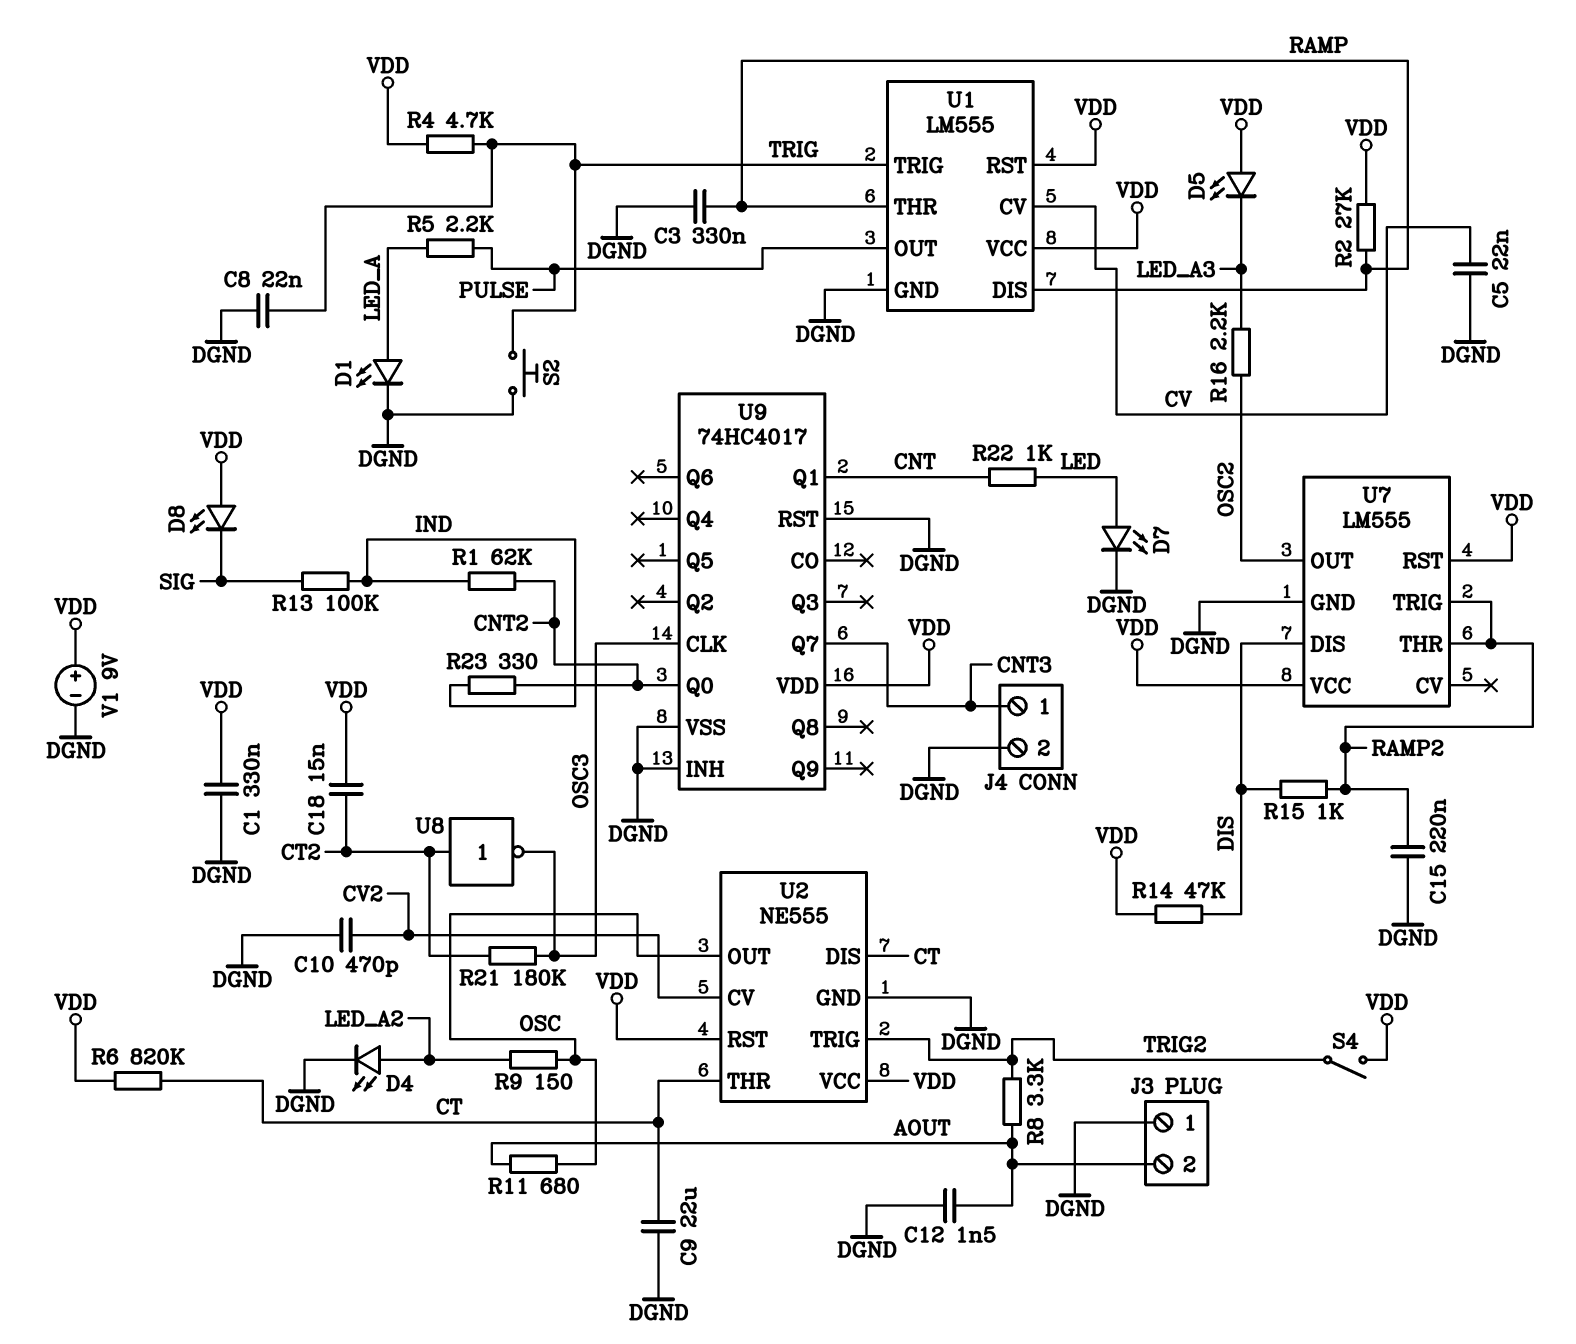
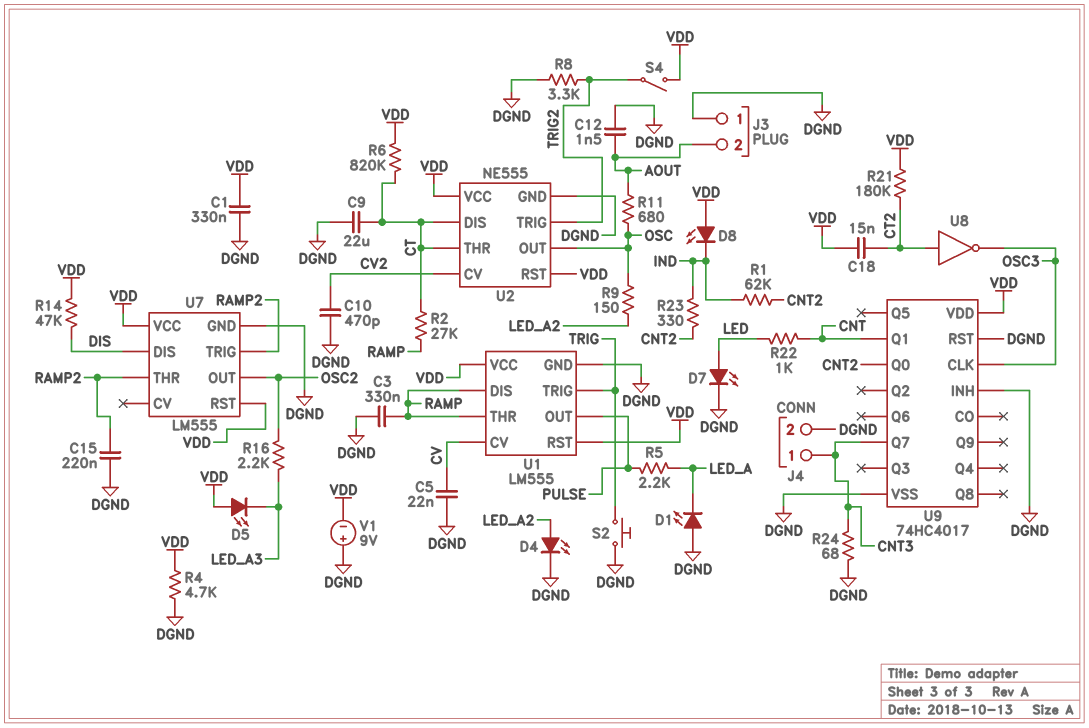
C8: 22nF (DGND, TRIG) -> none
D1: LED (A LED_A, K DGND) -> LED (A DGND, K LED_A)
D8: LED (A VDD, K SIG) -> LED (A VDD, K IND)
R2: 27k (RAMP, VDD) -> 27k (CT, RAMP)
R4: 4.7k (TRIG, VDD) -> 4.7k (DGND, VDD)
R8: 3.3k (AOUT, TRIG2) -> 3.3k (DGND, TRIG2)
R13: 100k (IND, SIG) -> none
R15: 1k (DIS, RAMP2) -> none
R21: 180k (CT2, OSC3) -> 180k (CT2, VDD)
R24: none -> 68 (CNT3, DGND)
V1: 9V (plus VDD, minus DGND) -> 9V (plus DGND, minus VDD)

